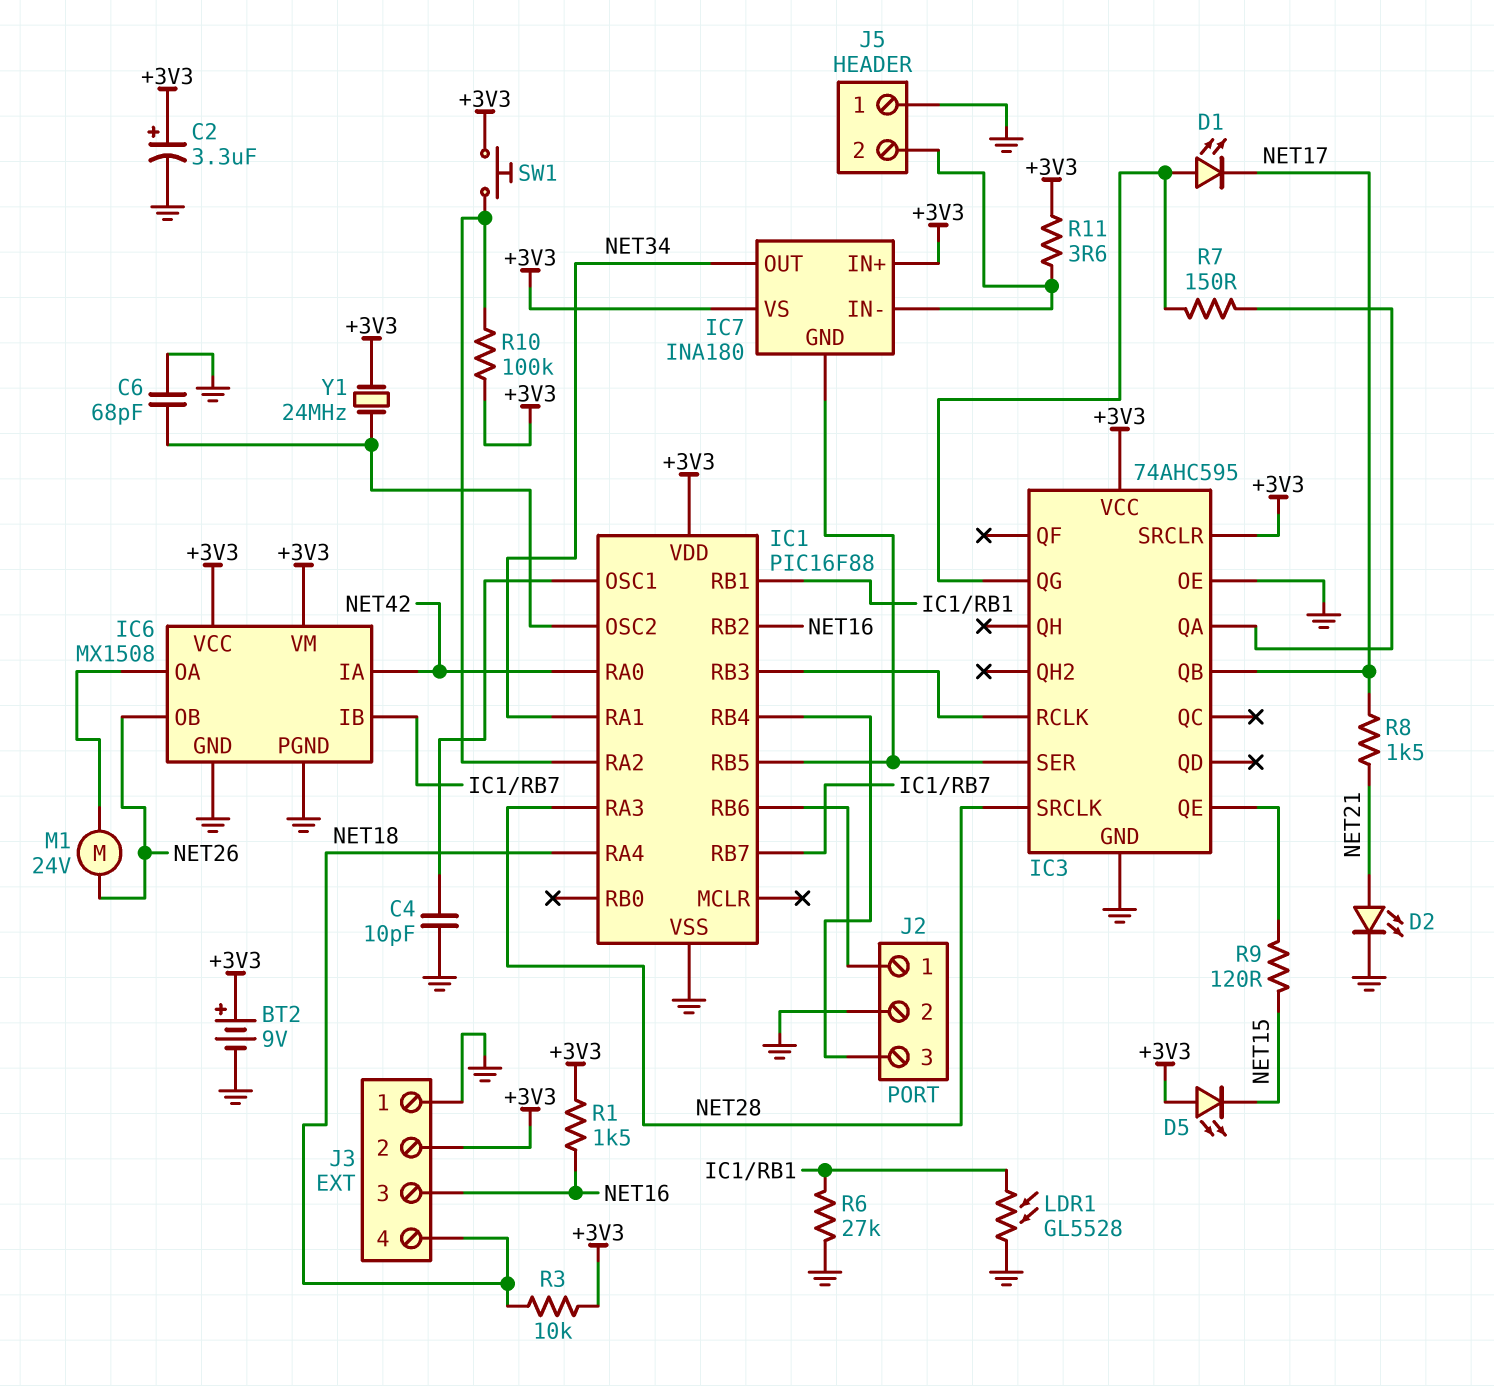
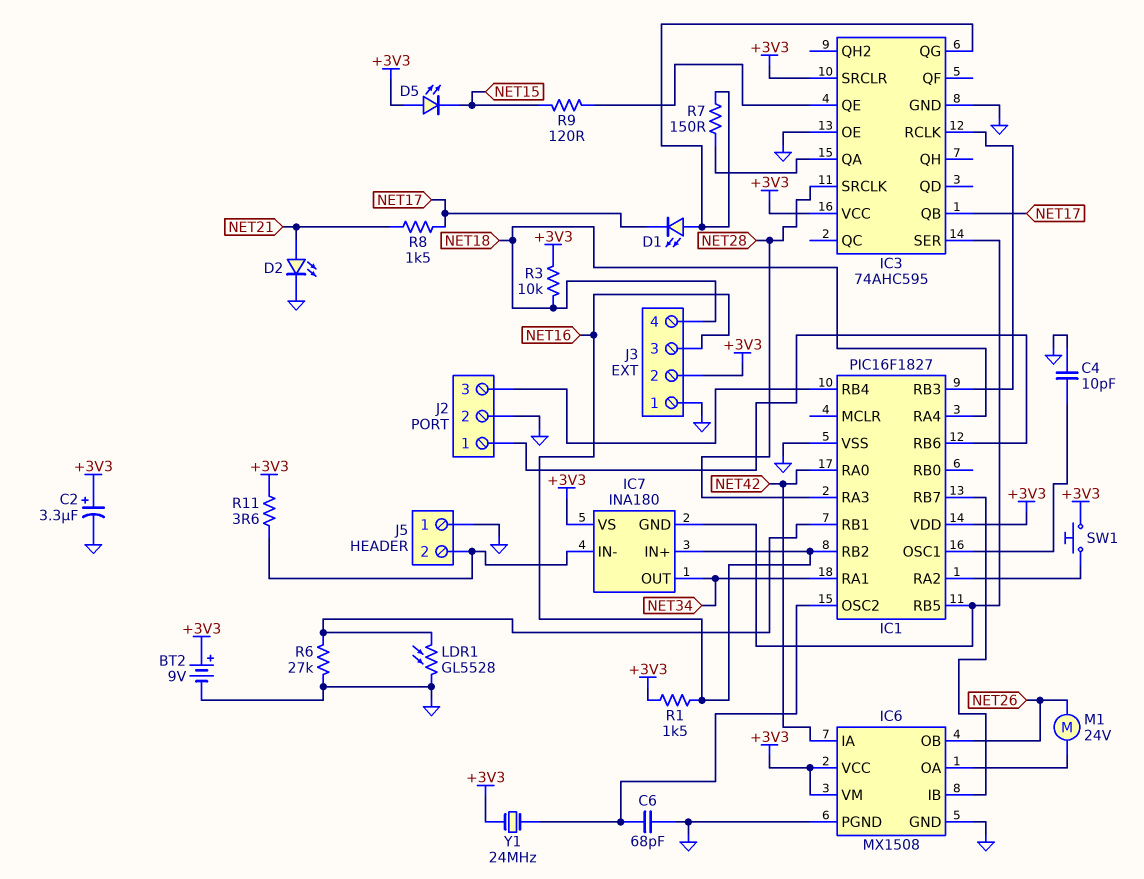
IC1: PIC16F88 -> PIC16F1827
IC7 pin IN+: +3V3 -> NET16
R10: 100k (+3V3, IC1/RA2) -> none

